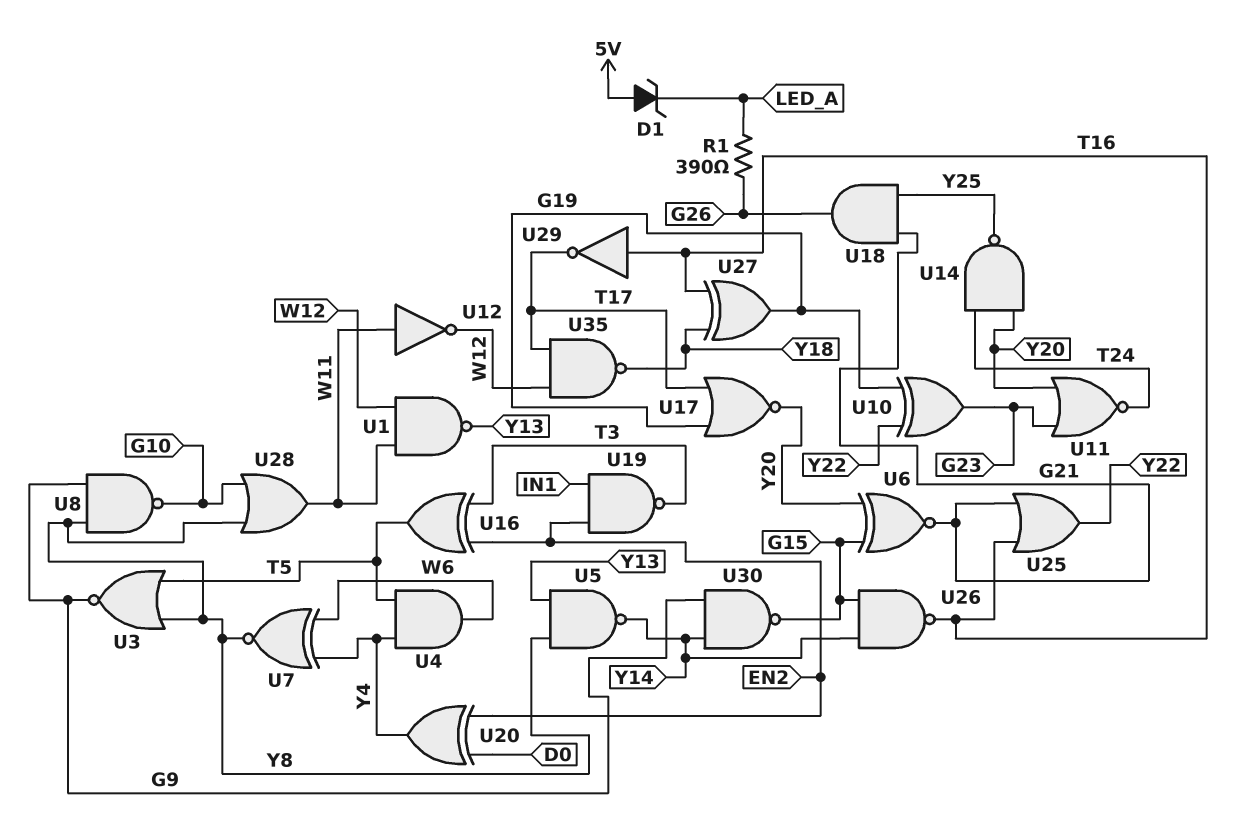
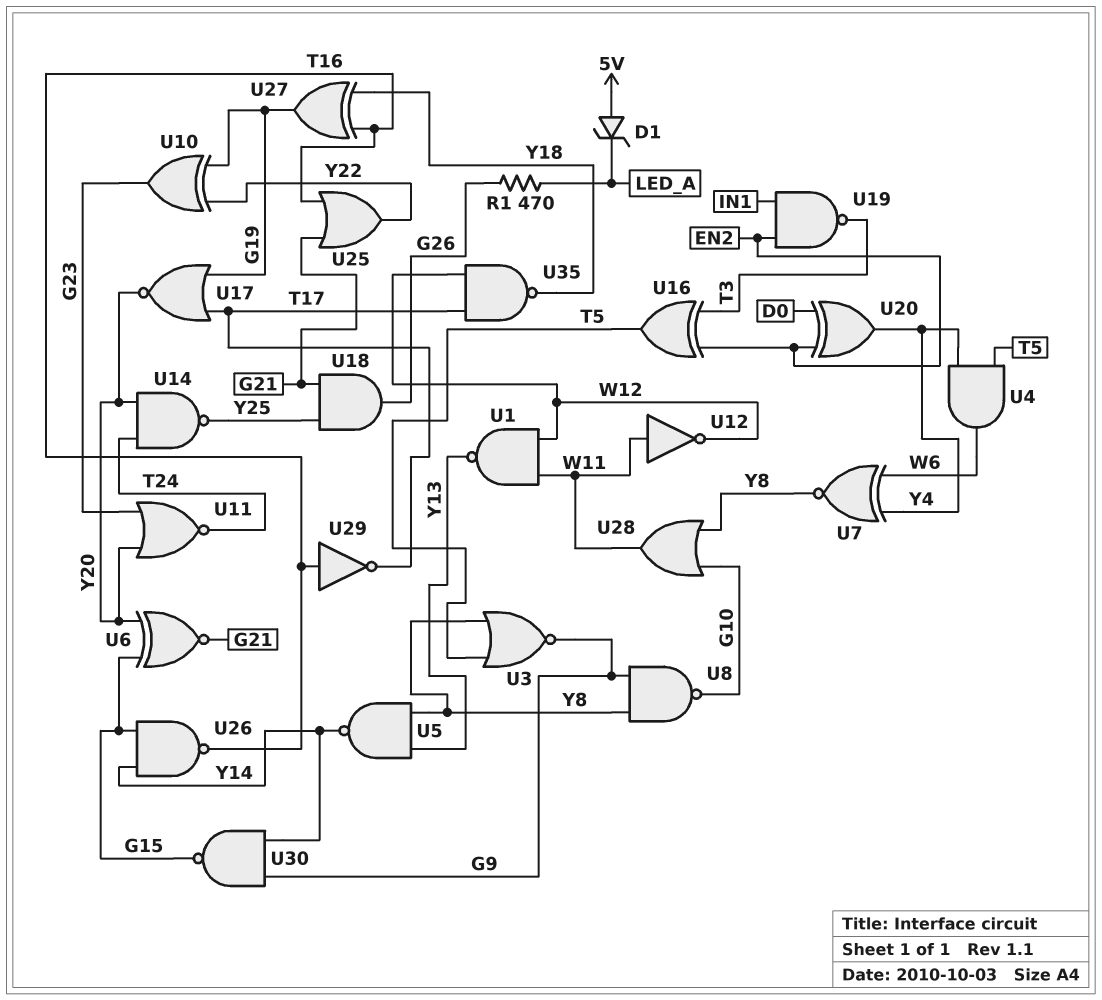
R1: 390 (G26, LED_A) -> 470 (G26, LED_A)

